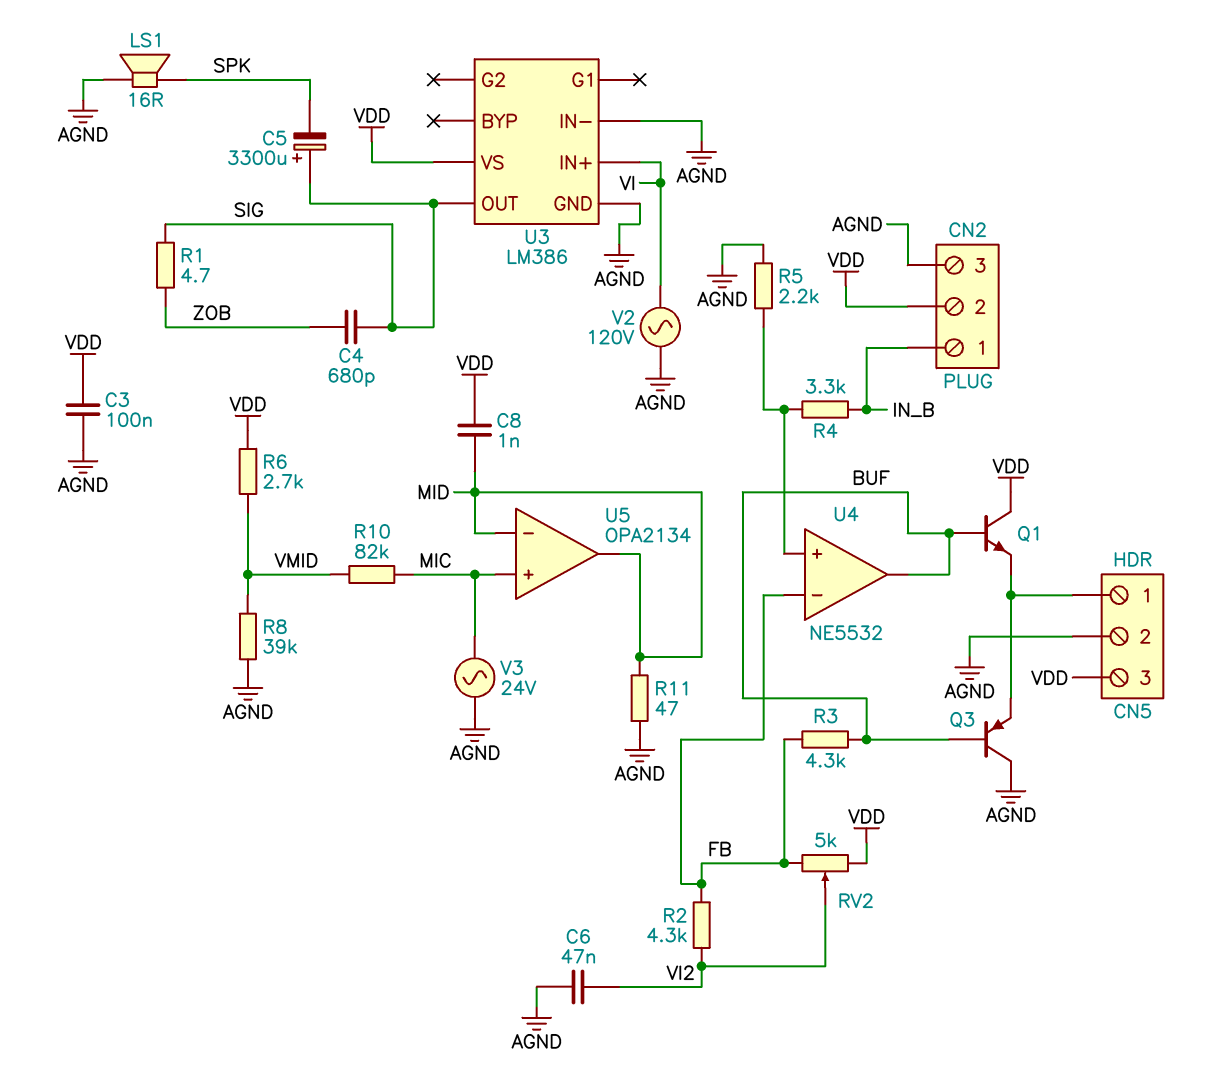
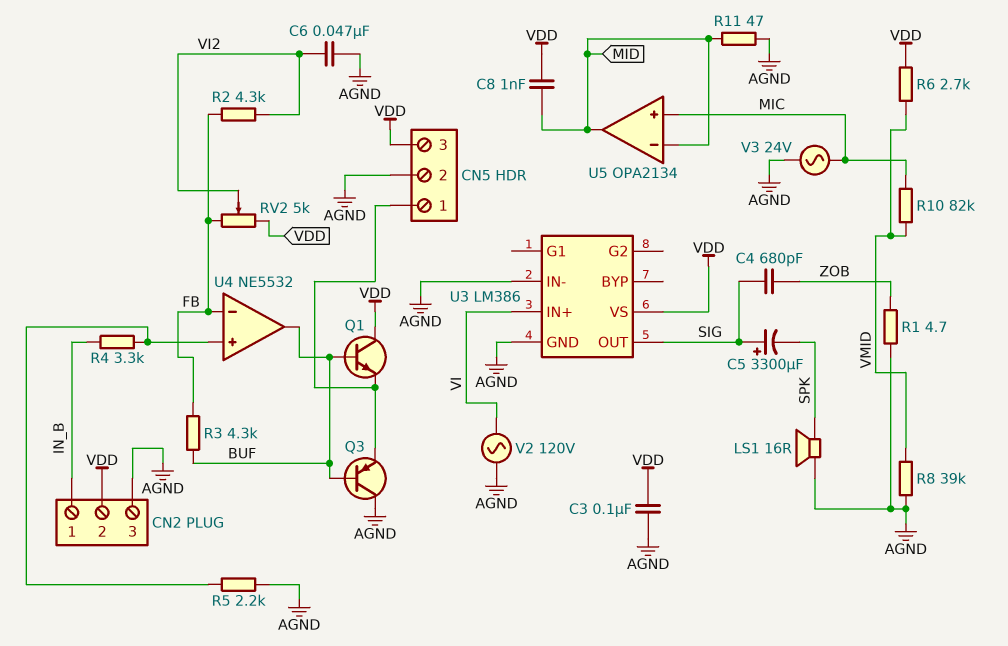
R1: 4.7 (SIG, ZOB) -> 4.7 (AGND, ZOB)

